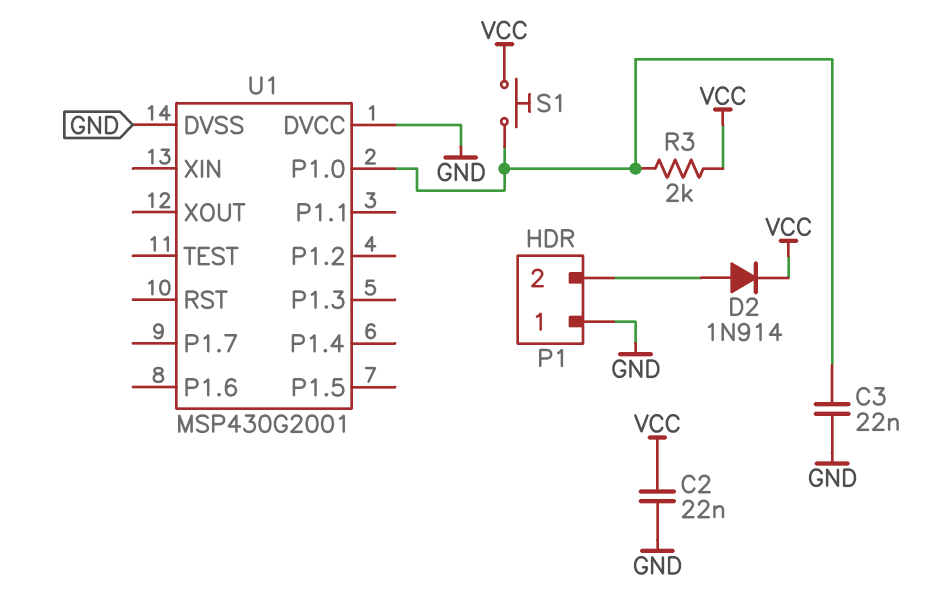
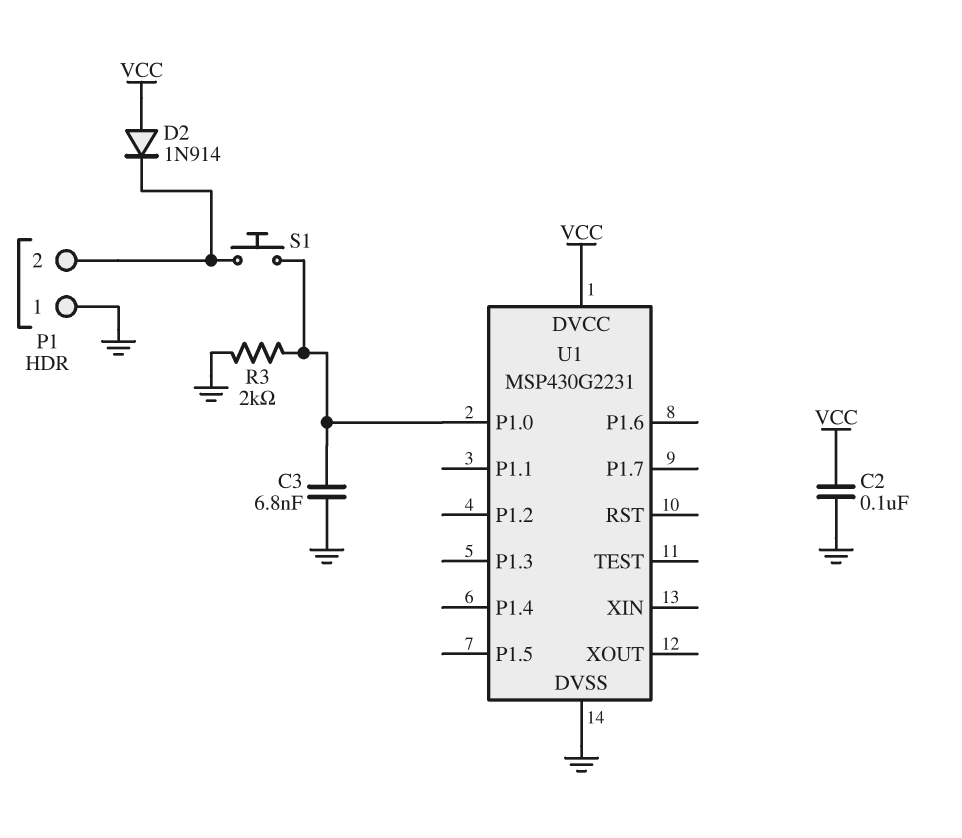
C2: 22nF (GND, VCC) -> 100nF (GND, VCC)
C3: 22nF (GND, U1/P1.0) -> 6.8nF (GND, U1/P1.0)
D2: diode 1N914 (A P1/2, K VCC) -> diode 1N914 (A VCC, K P1/2)
R3: 2k (U1/P1.0, VCC) -> 2k (GND, U1/P1.0)
S1: button (U1/P1.0, VCC) -> button (P1/2, U1/P1.0)
U1: MSP430G2001 -> MSP430G2231
U1 pin DVCC: GND -> VCC

